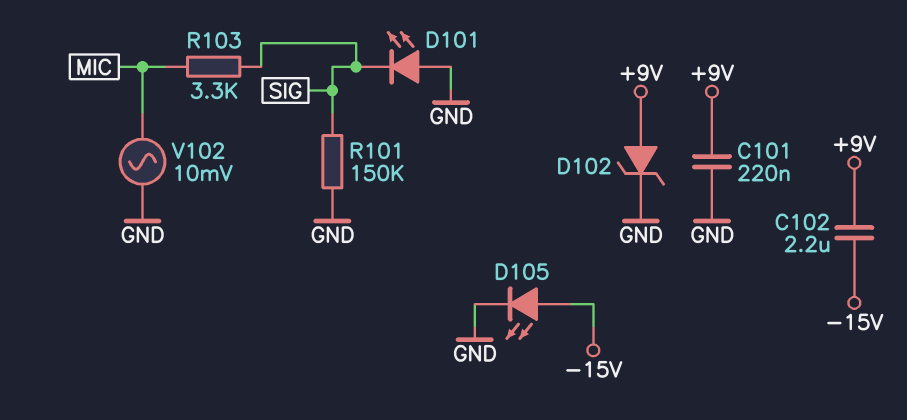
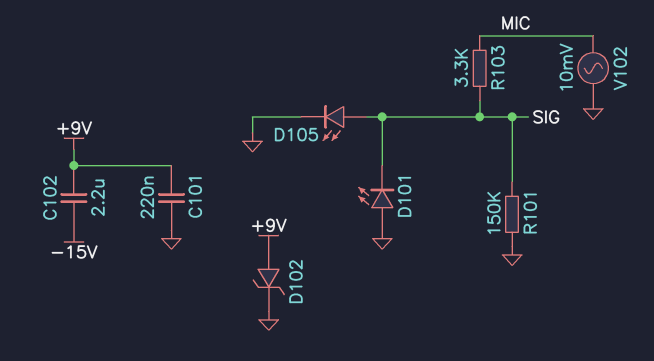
D105: LED (A -15V, K GND) -> LED (A SIG, K GND)

